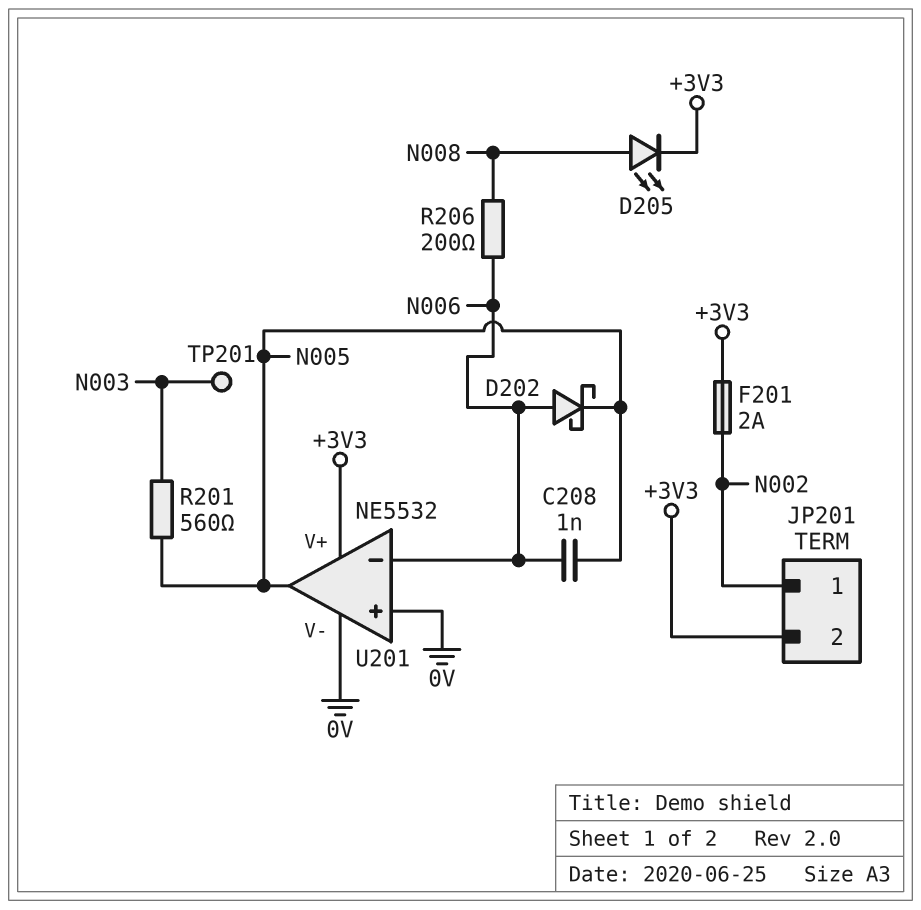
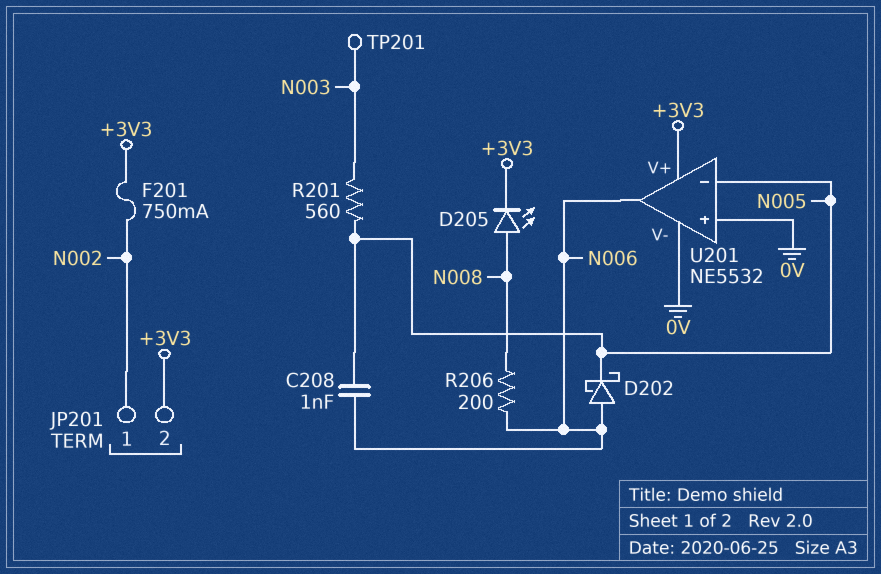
F201: 2A (+3V3, N002) -> 750mA (+3V3, N002)
U201 pin in-: N006 -> N005
U201 pin out: N005 -> N006

